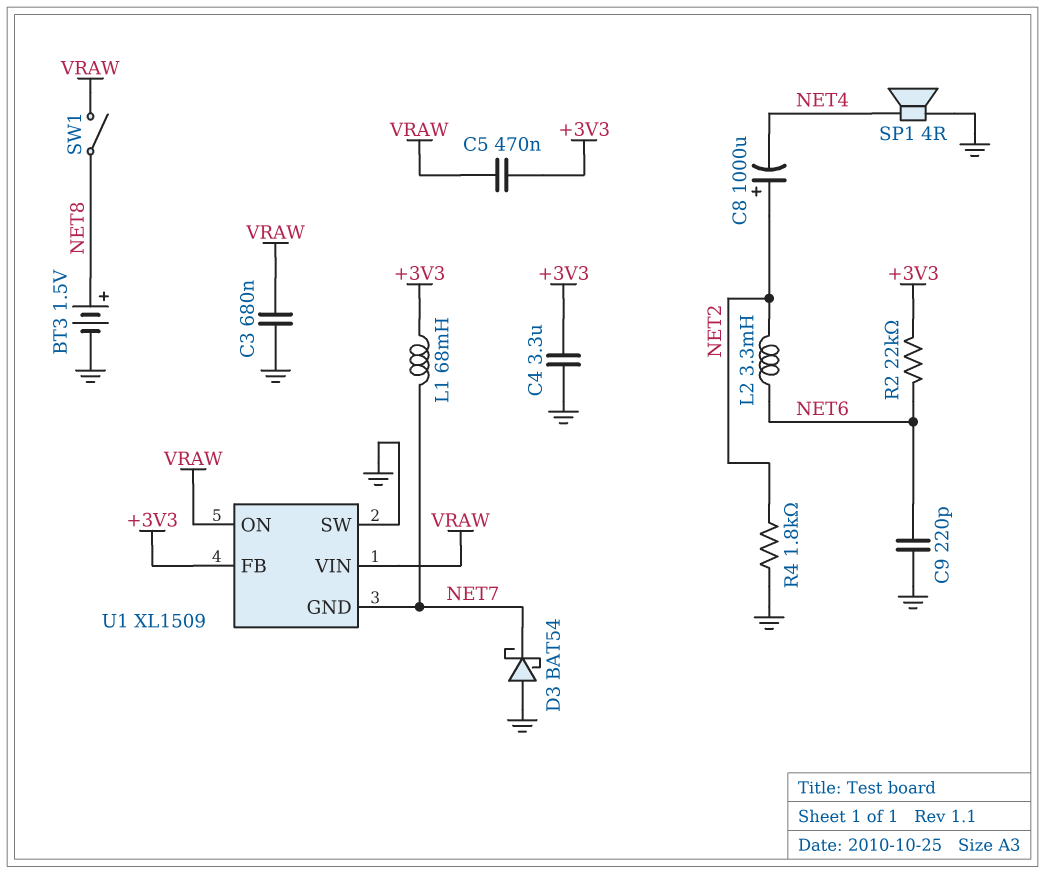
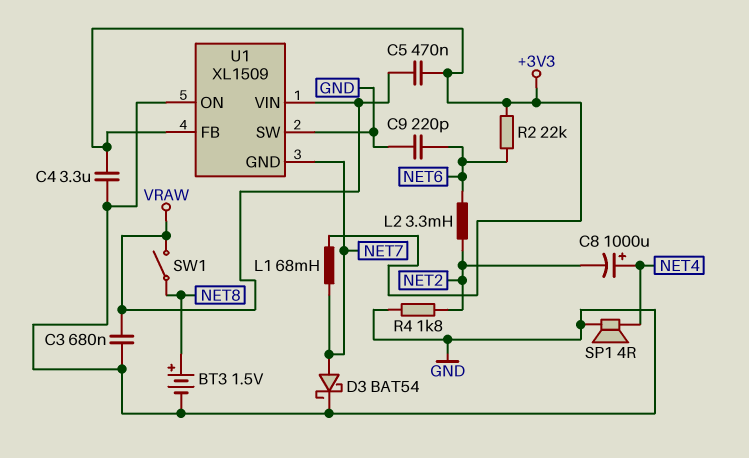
C8: 1000uF (plus NET2, minus NET4) -> 1000uF (plus NET4, minus NET2)
D3: schottky BAT54 (A GND, K NET7) -> schottky BAT54 (A NET7, K GND)
U1 pin ON: VRAW -> GND

